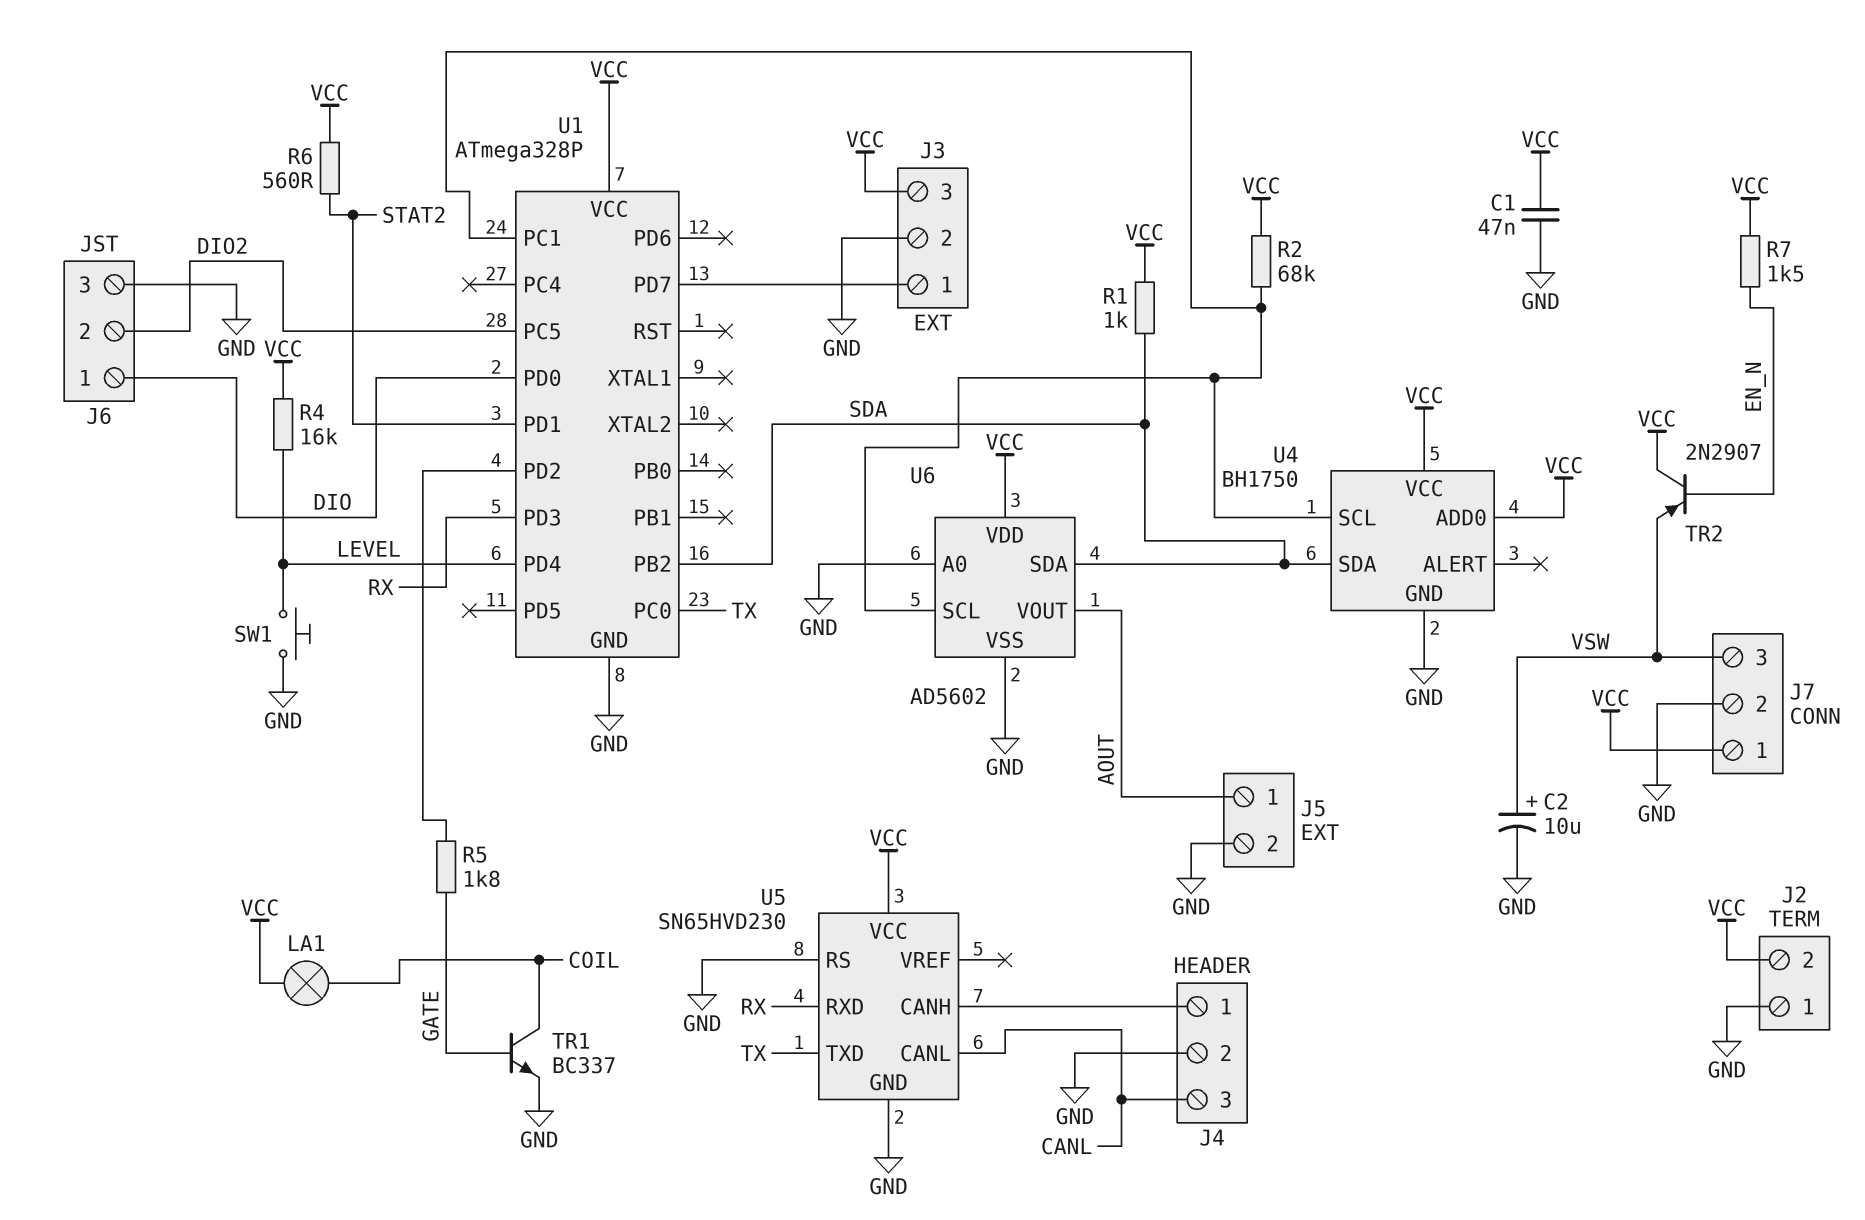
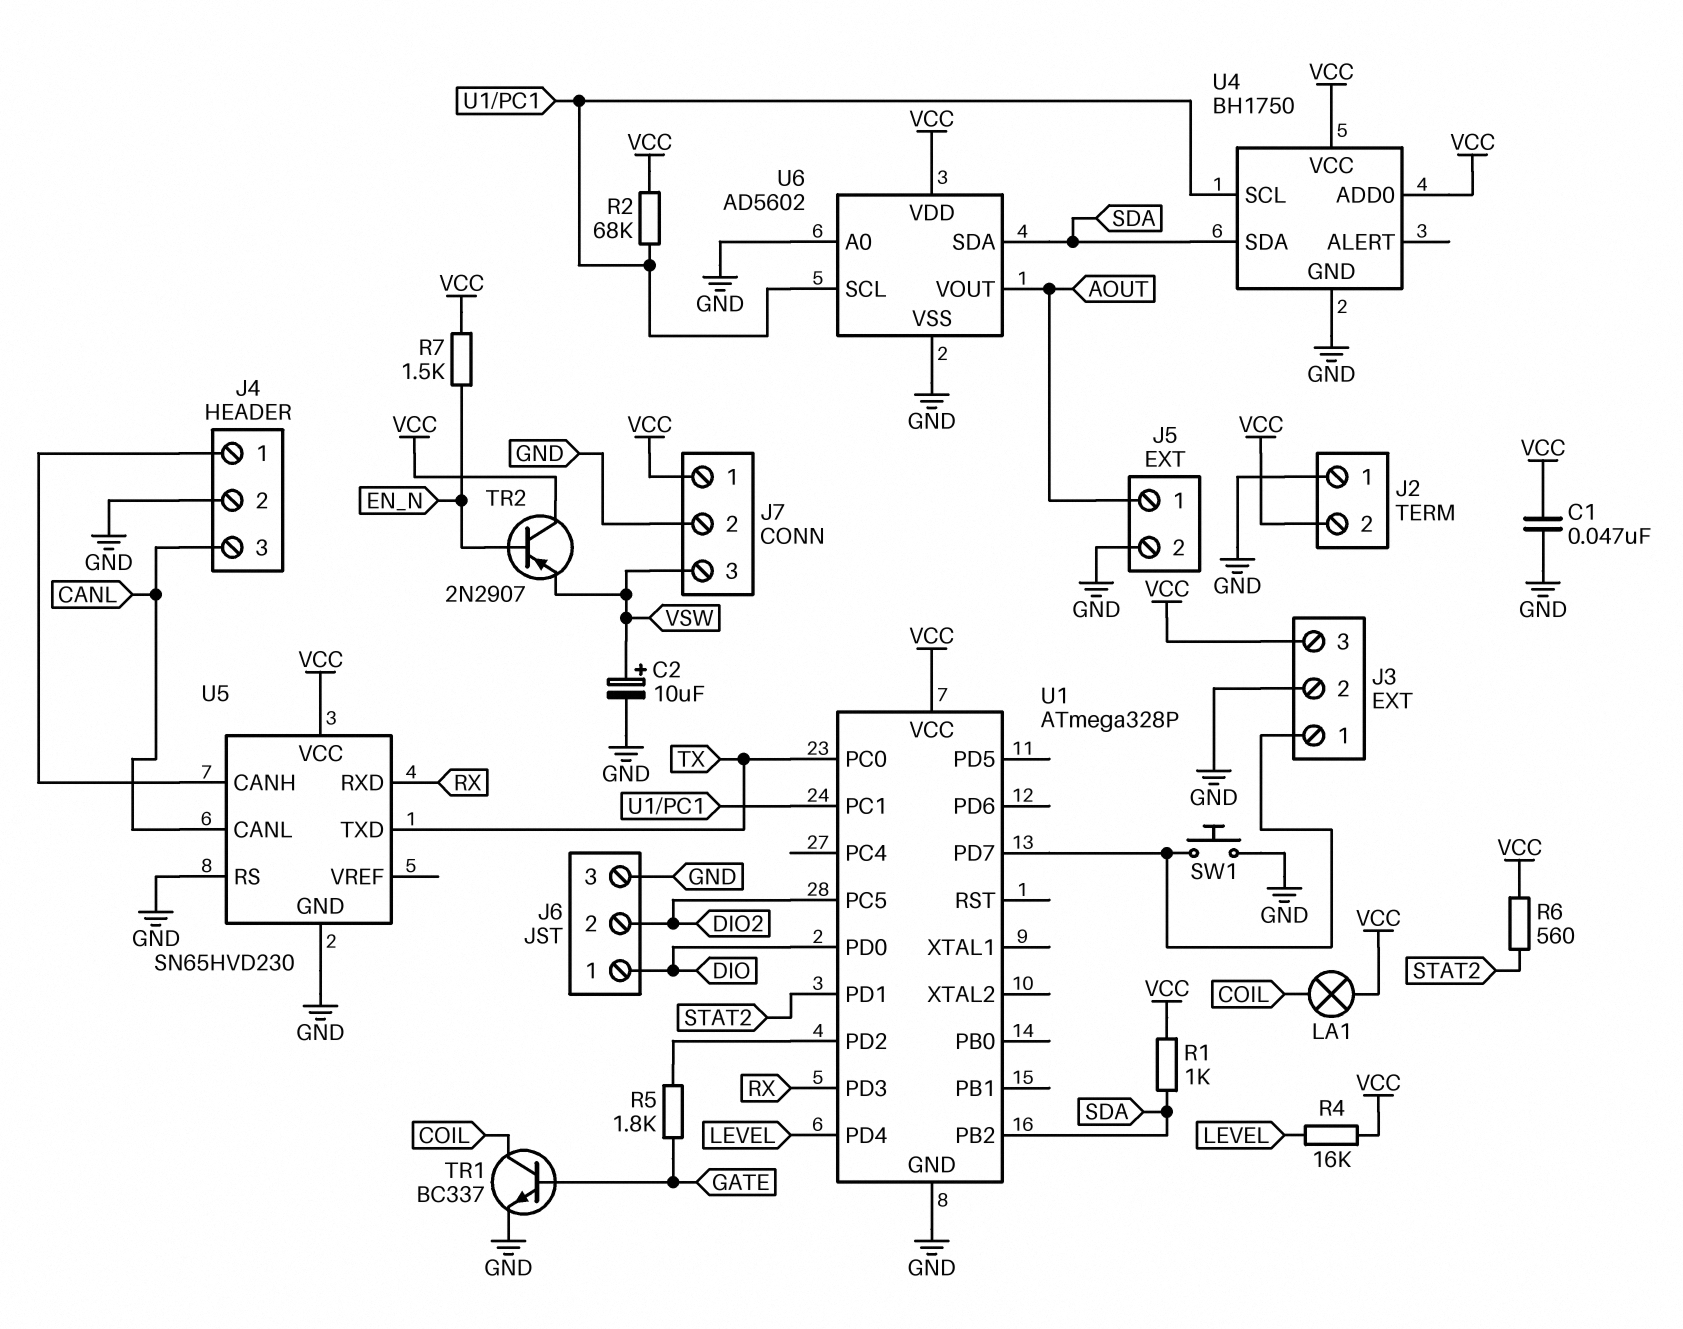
SW1: button (GND, LEVEL) -> button (GND, J3/1)

